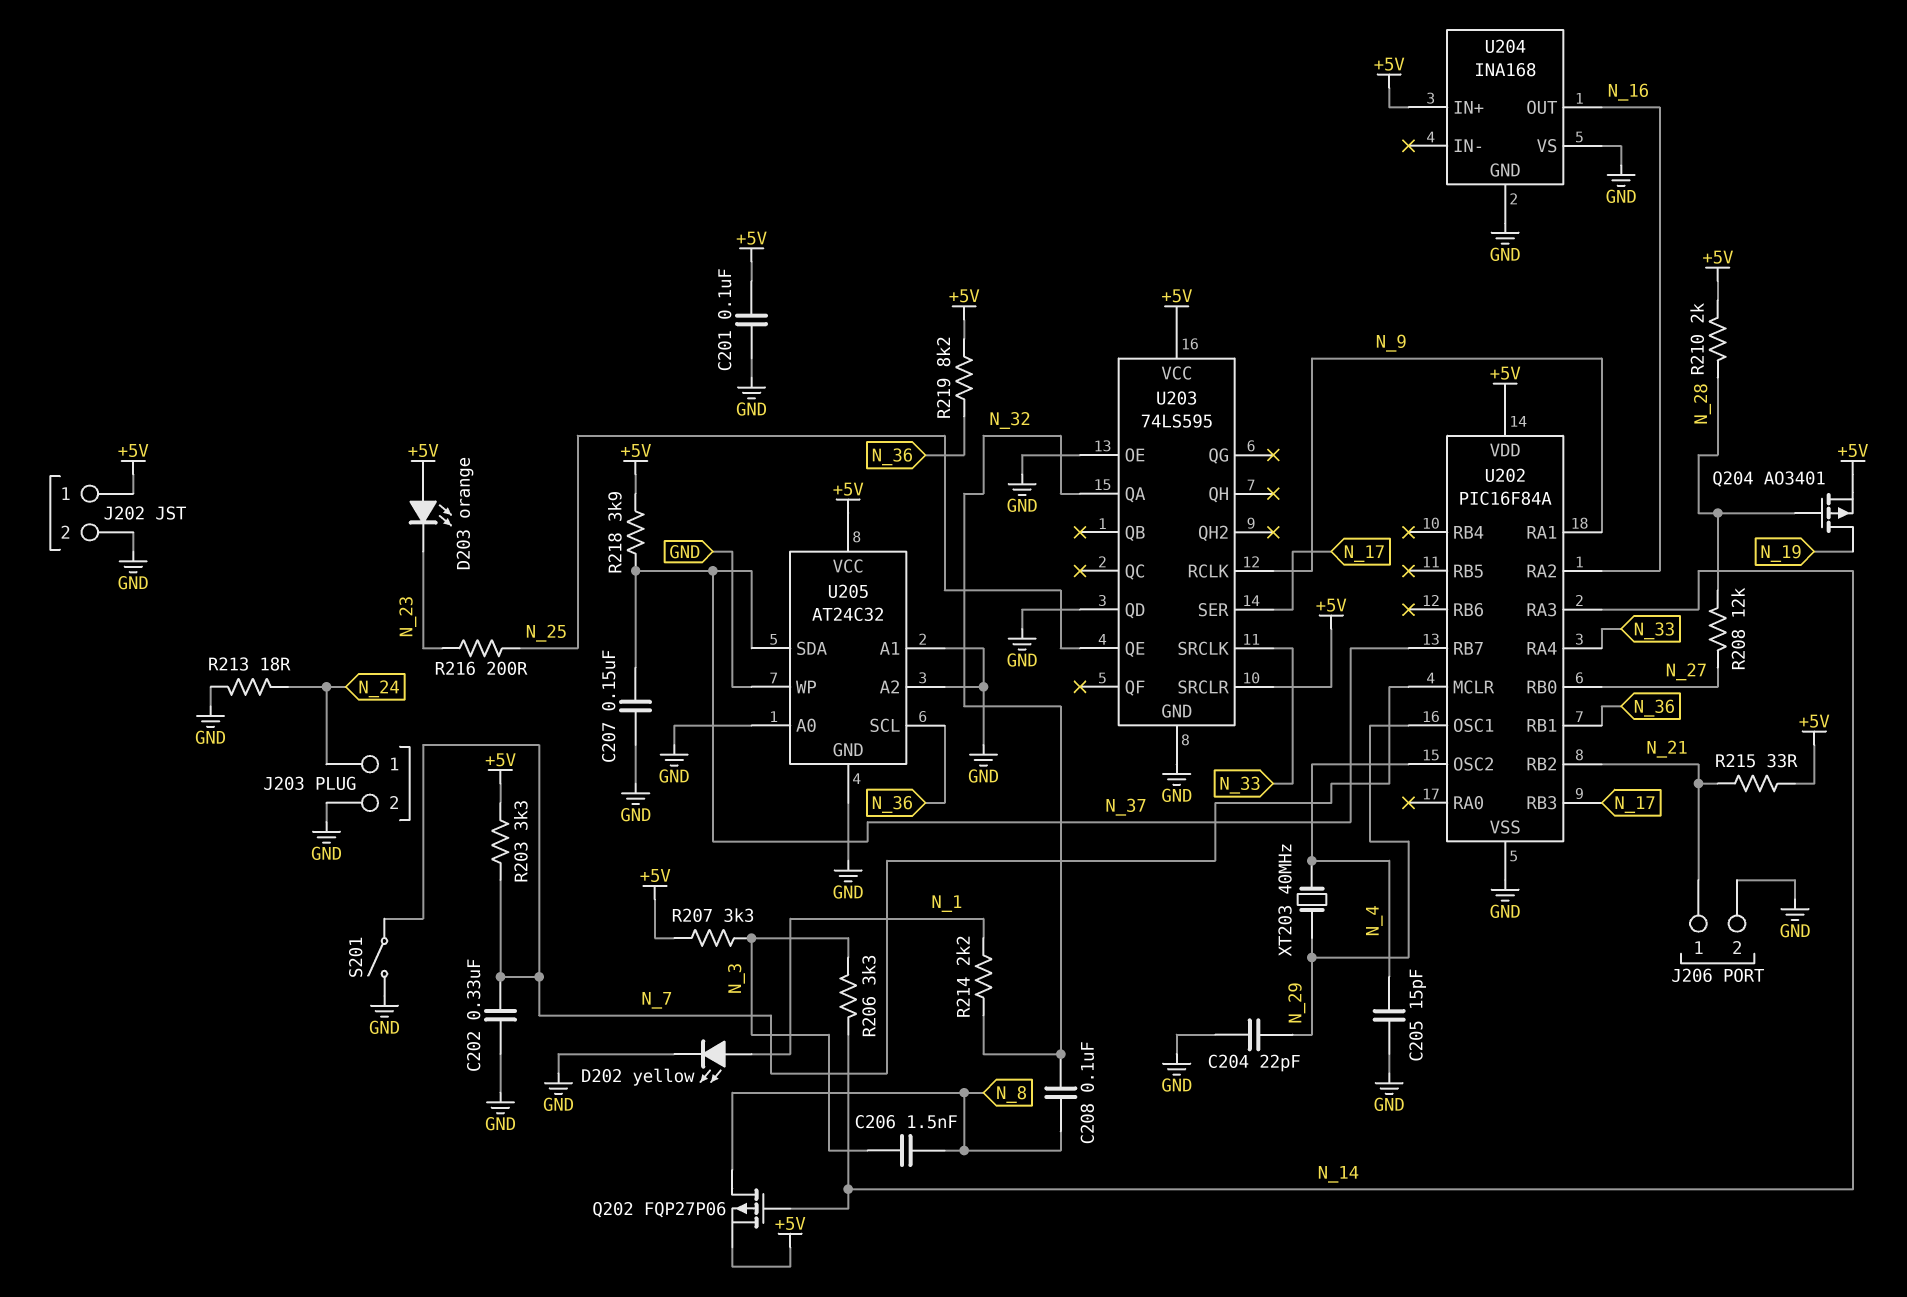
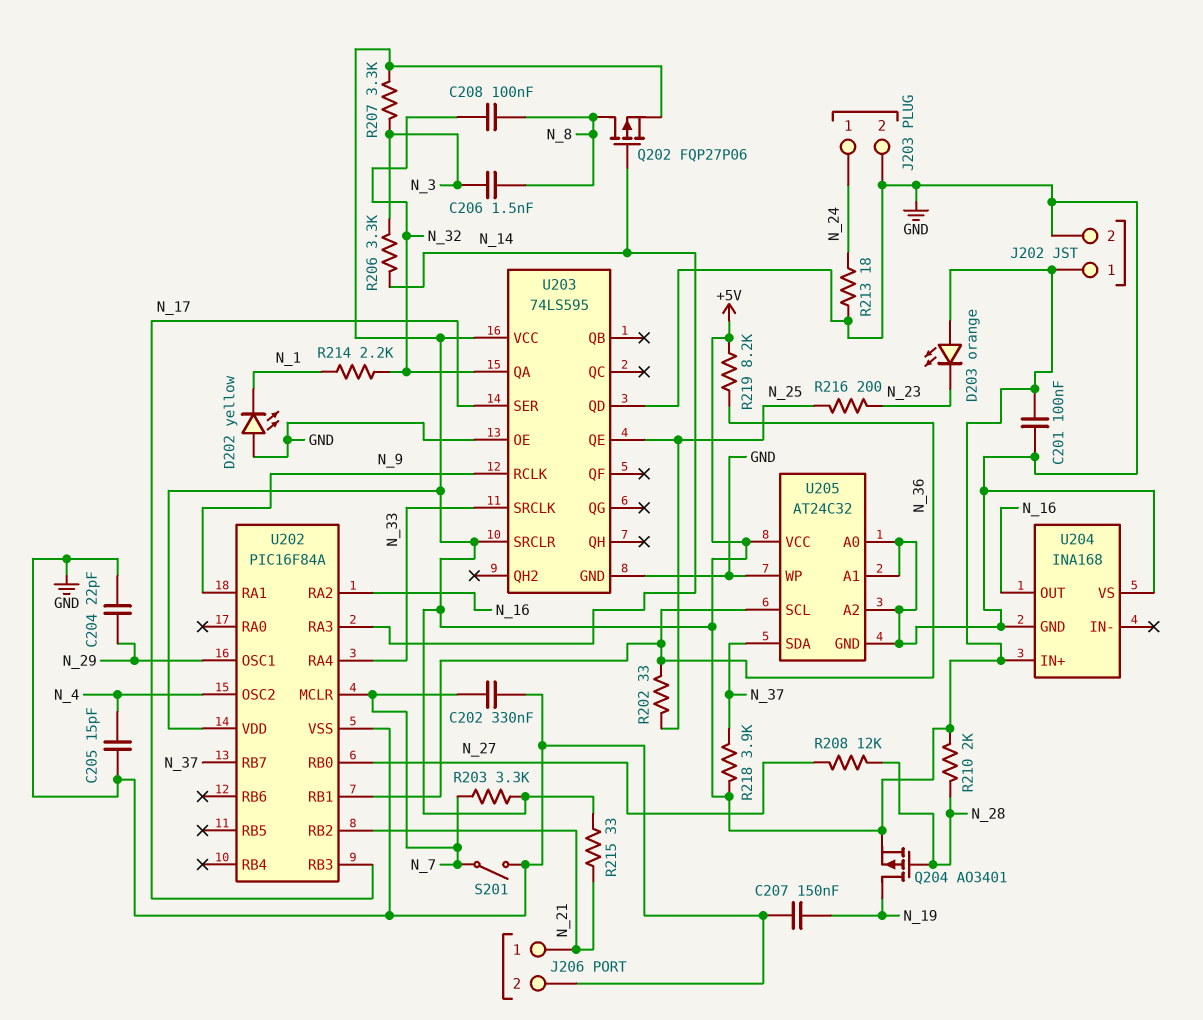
C207: 150nF (GND, N_37) -> 150nF (GND, N_19)
D202: LED yellow (A N_1, K GND) -> LED yellow (A GND, K N_1)
R202: none -> 33 (N_25, N_36)
XT203: 40MHz (N_4, N_29) -> none

